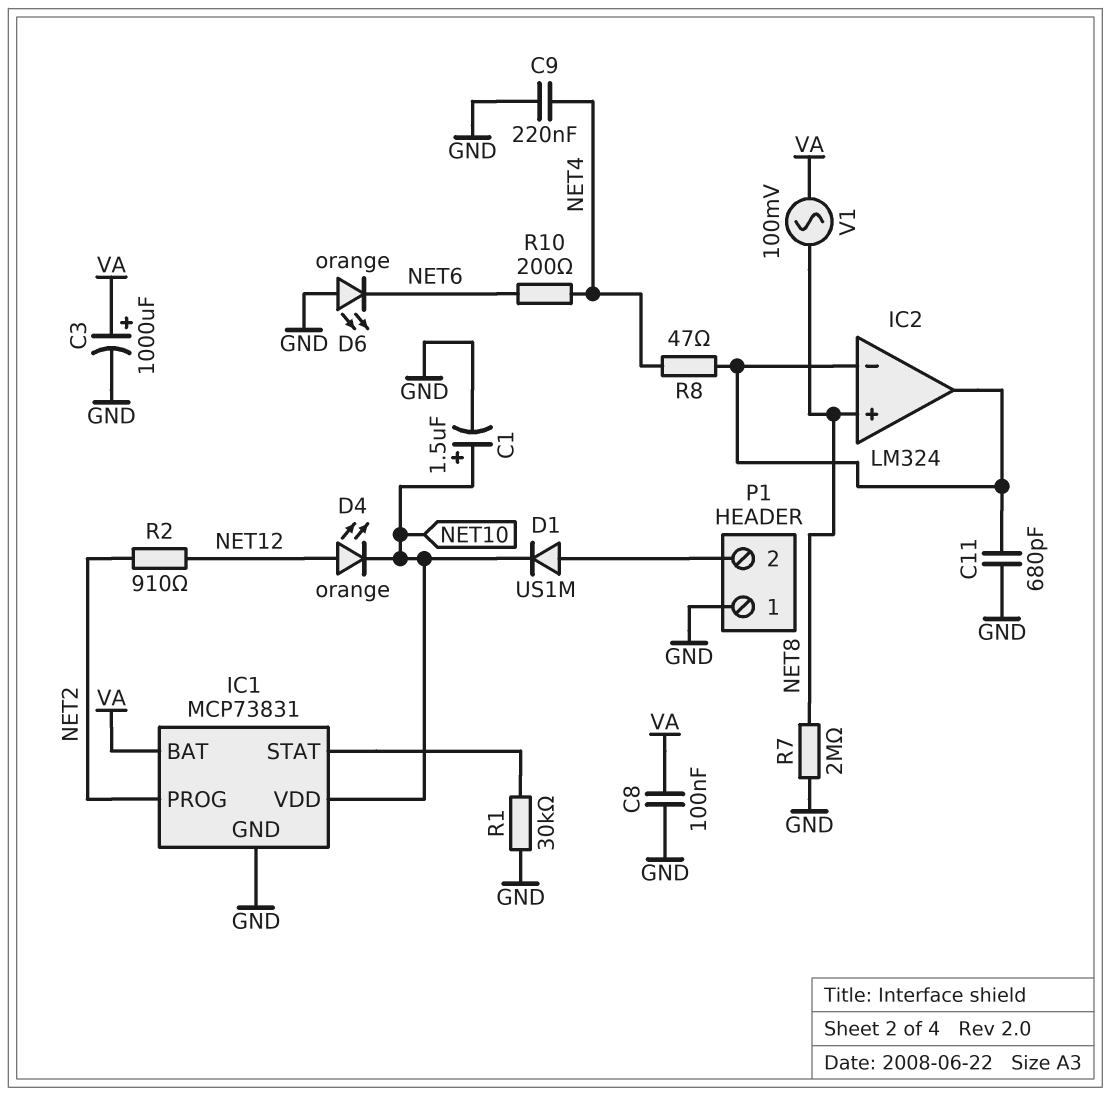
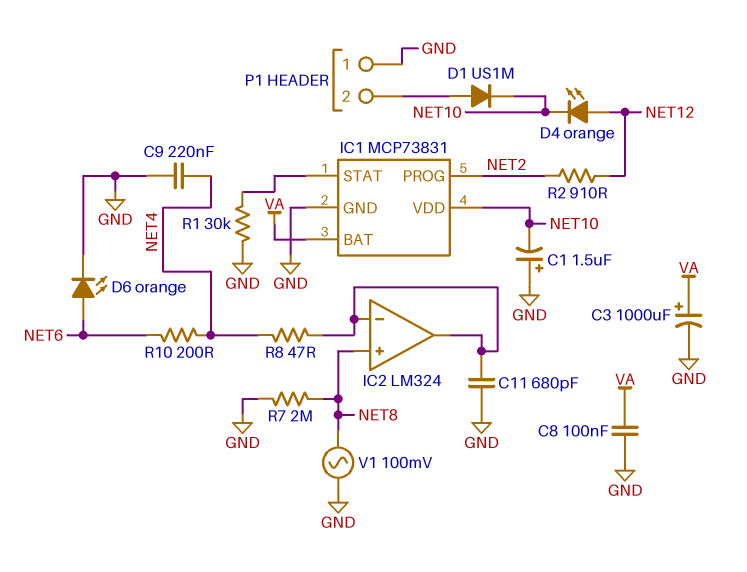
C1: 1.5uF (plus NET10, minus GND) -> 1.5uF (plus GND, minus NET10)
D6: LED orange (A GND, K NET6) -> LED orange (A NET6, K GND)
V1: AC 100mV (NET8, VA) -> AC 100mV (GND, NET8)

